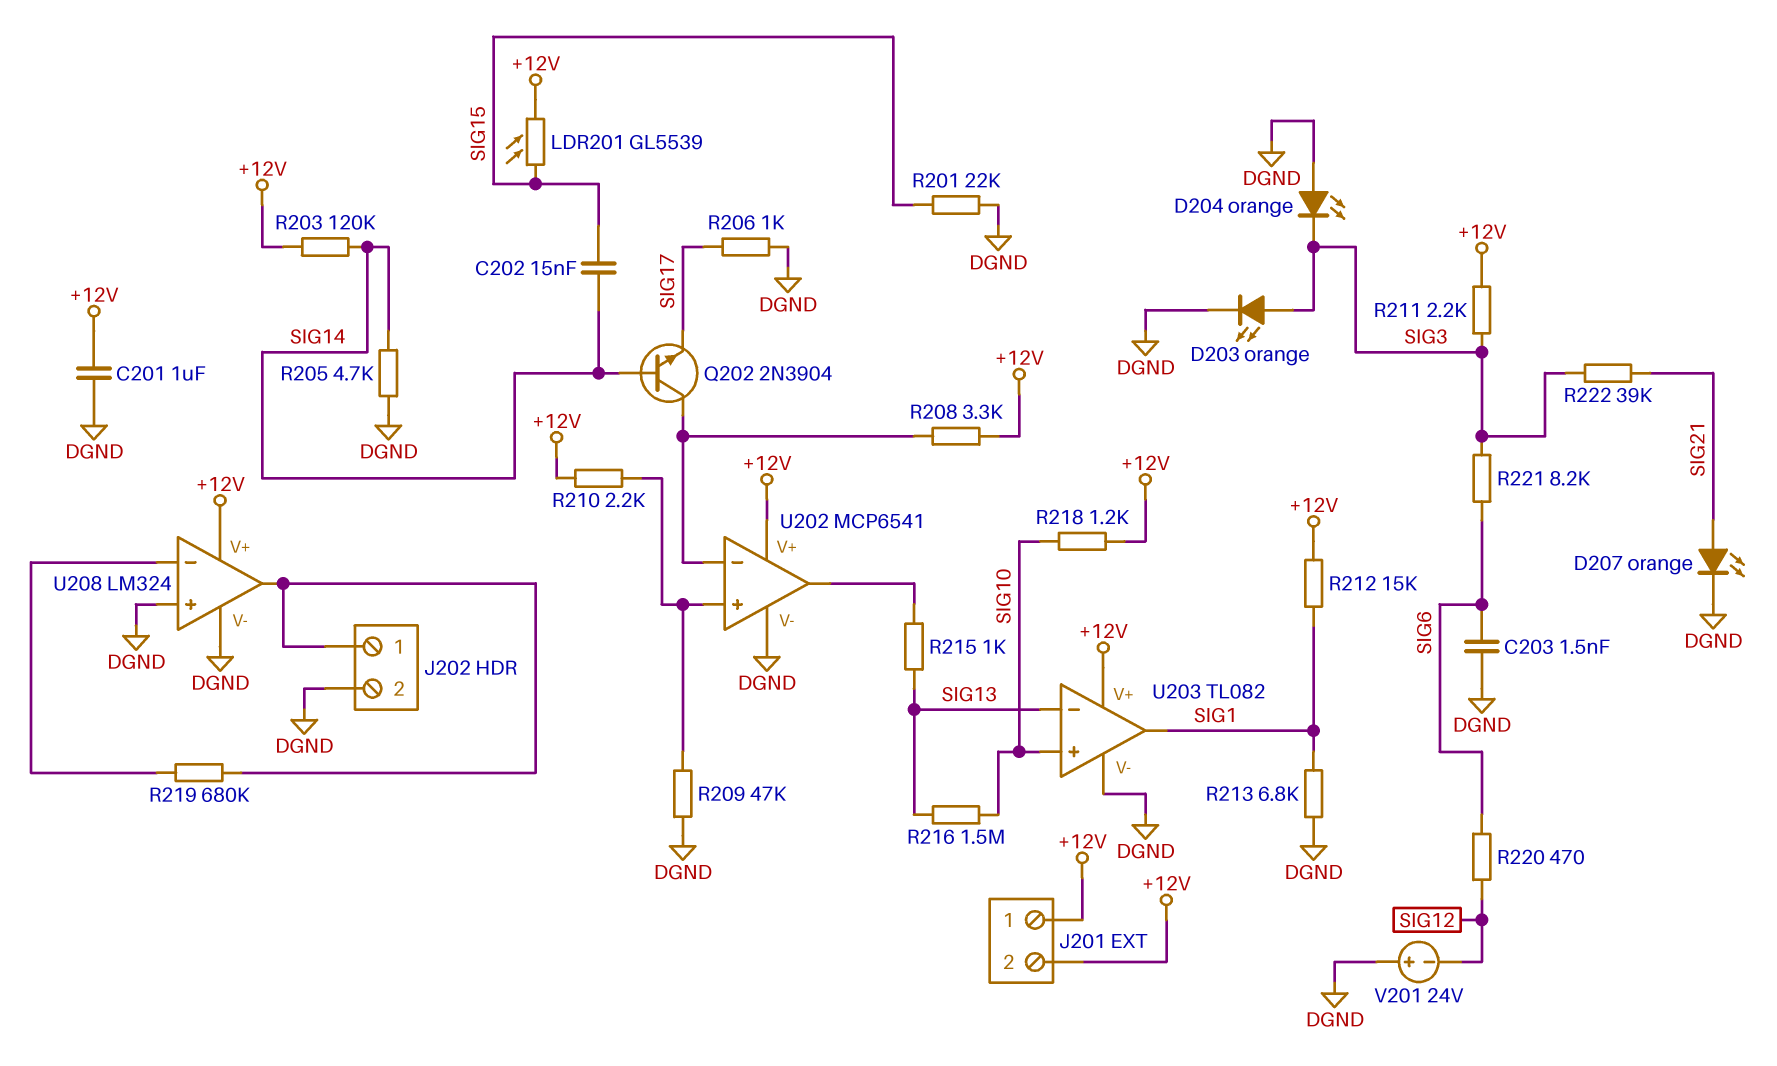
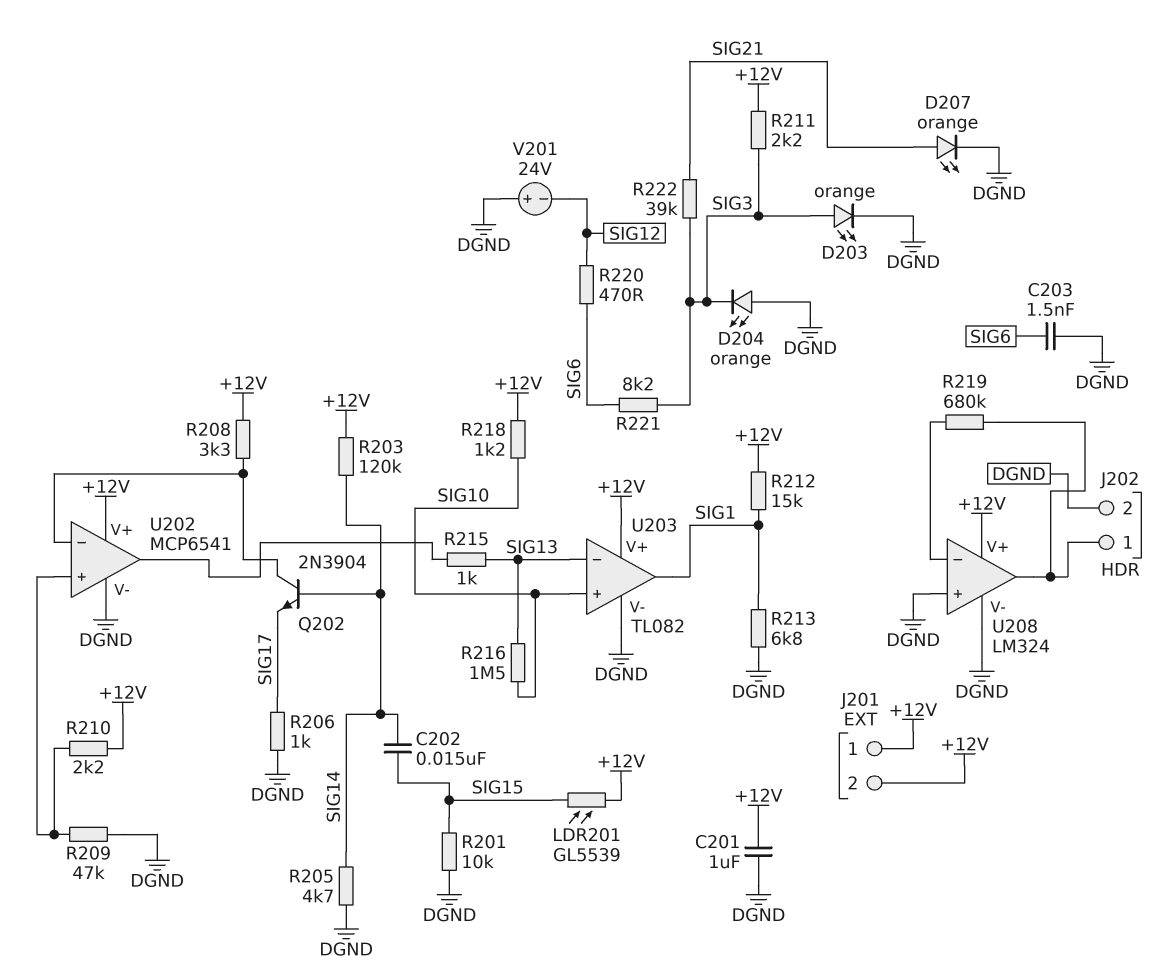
R201: 22k (DGND, SIG15) -> 10k (DGND, SIG15)

